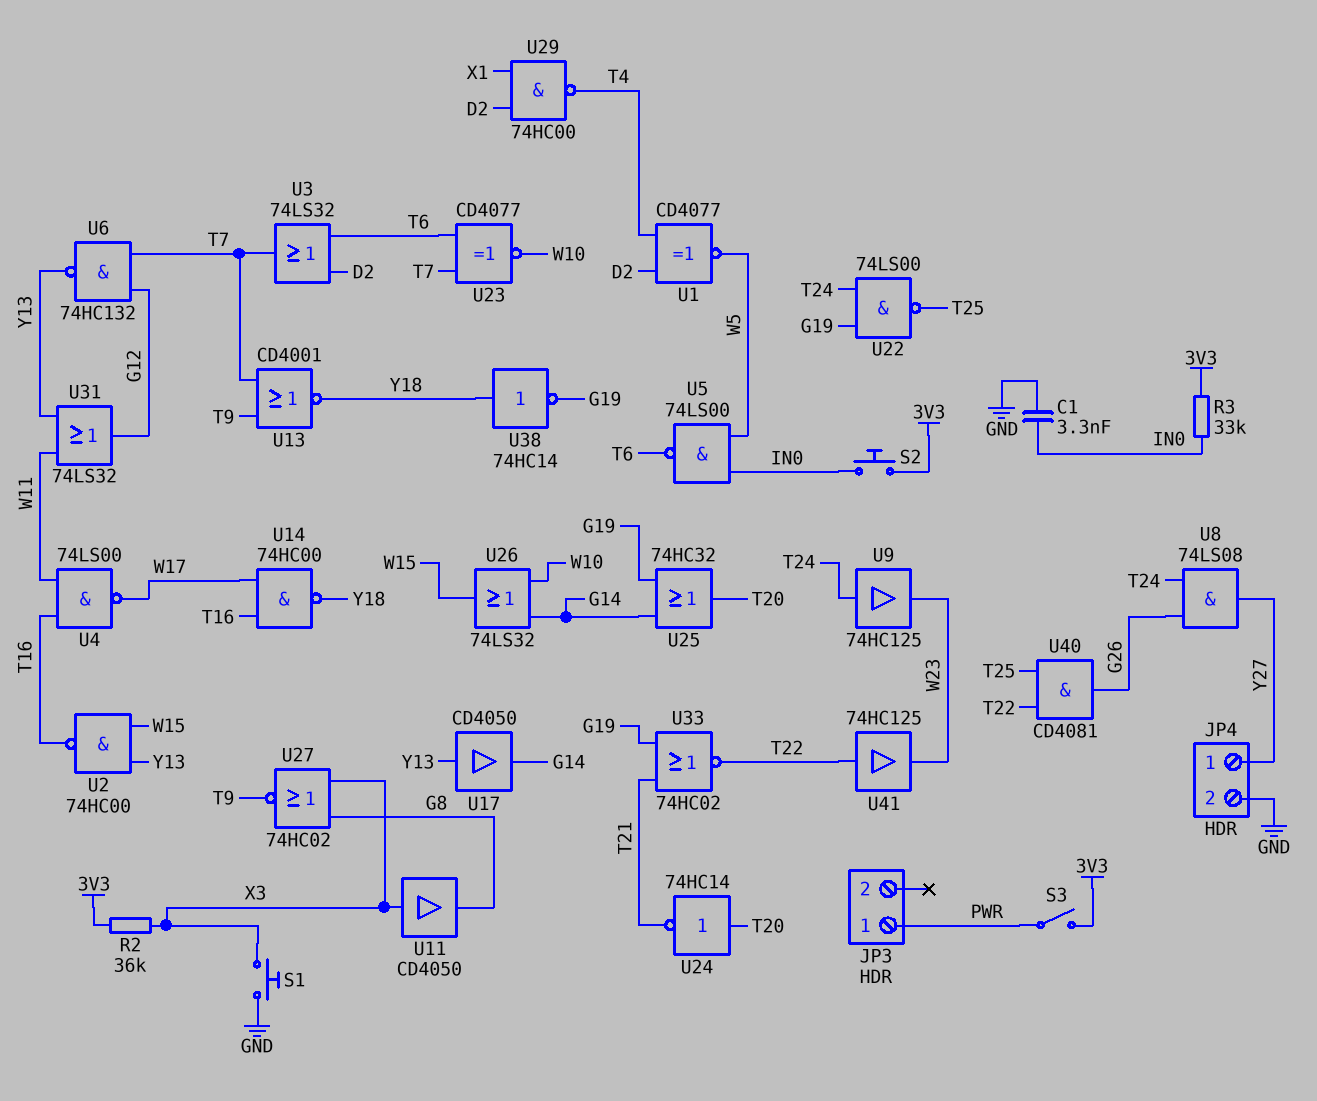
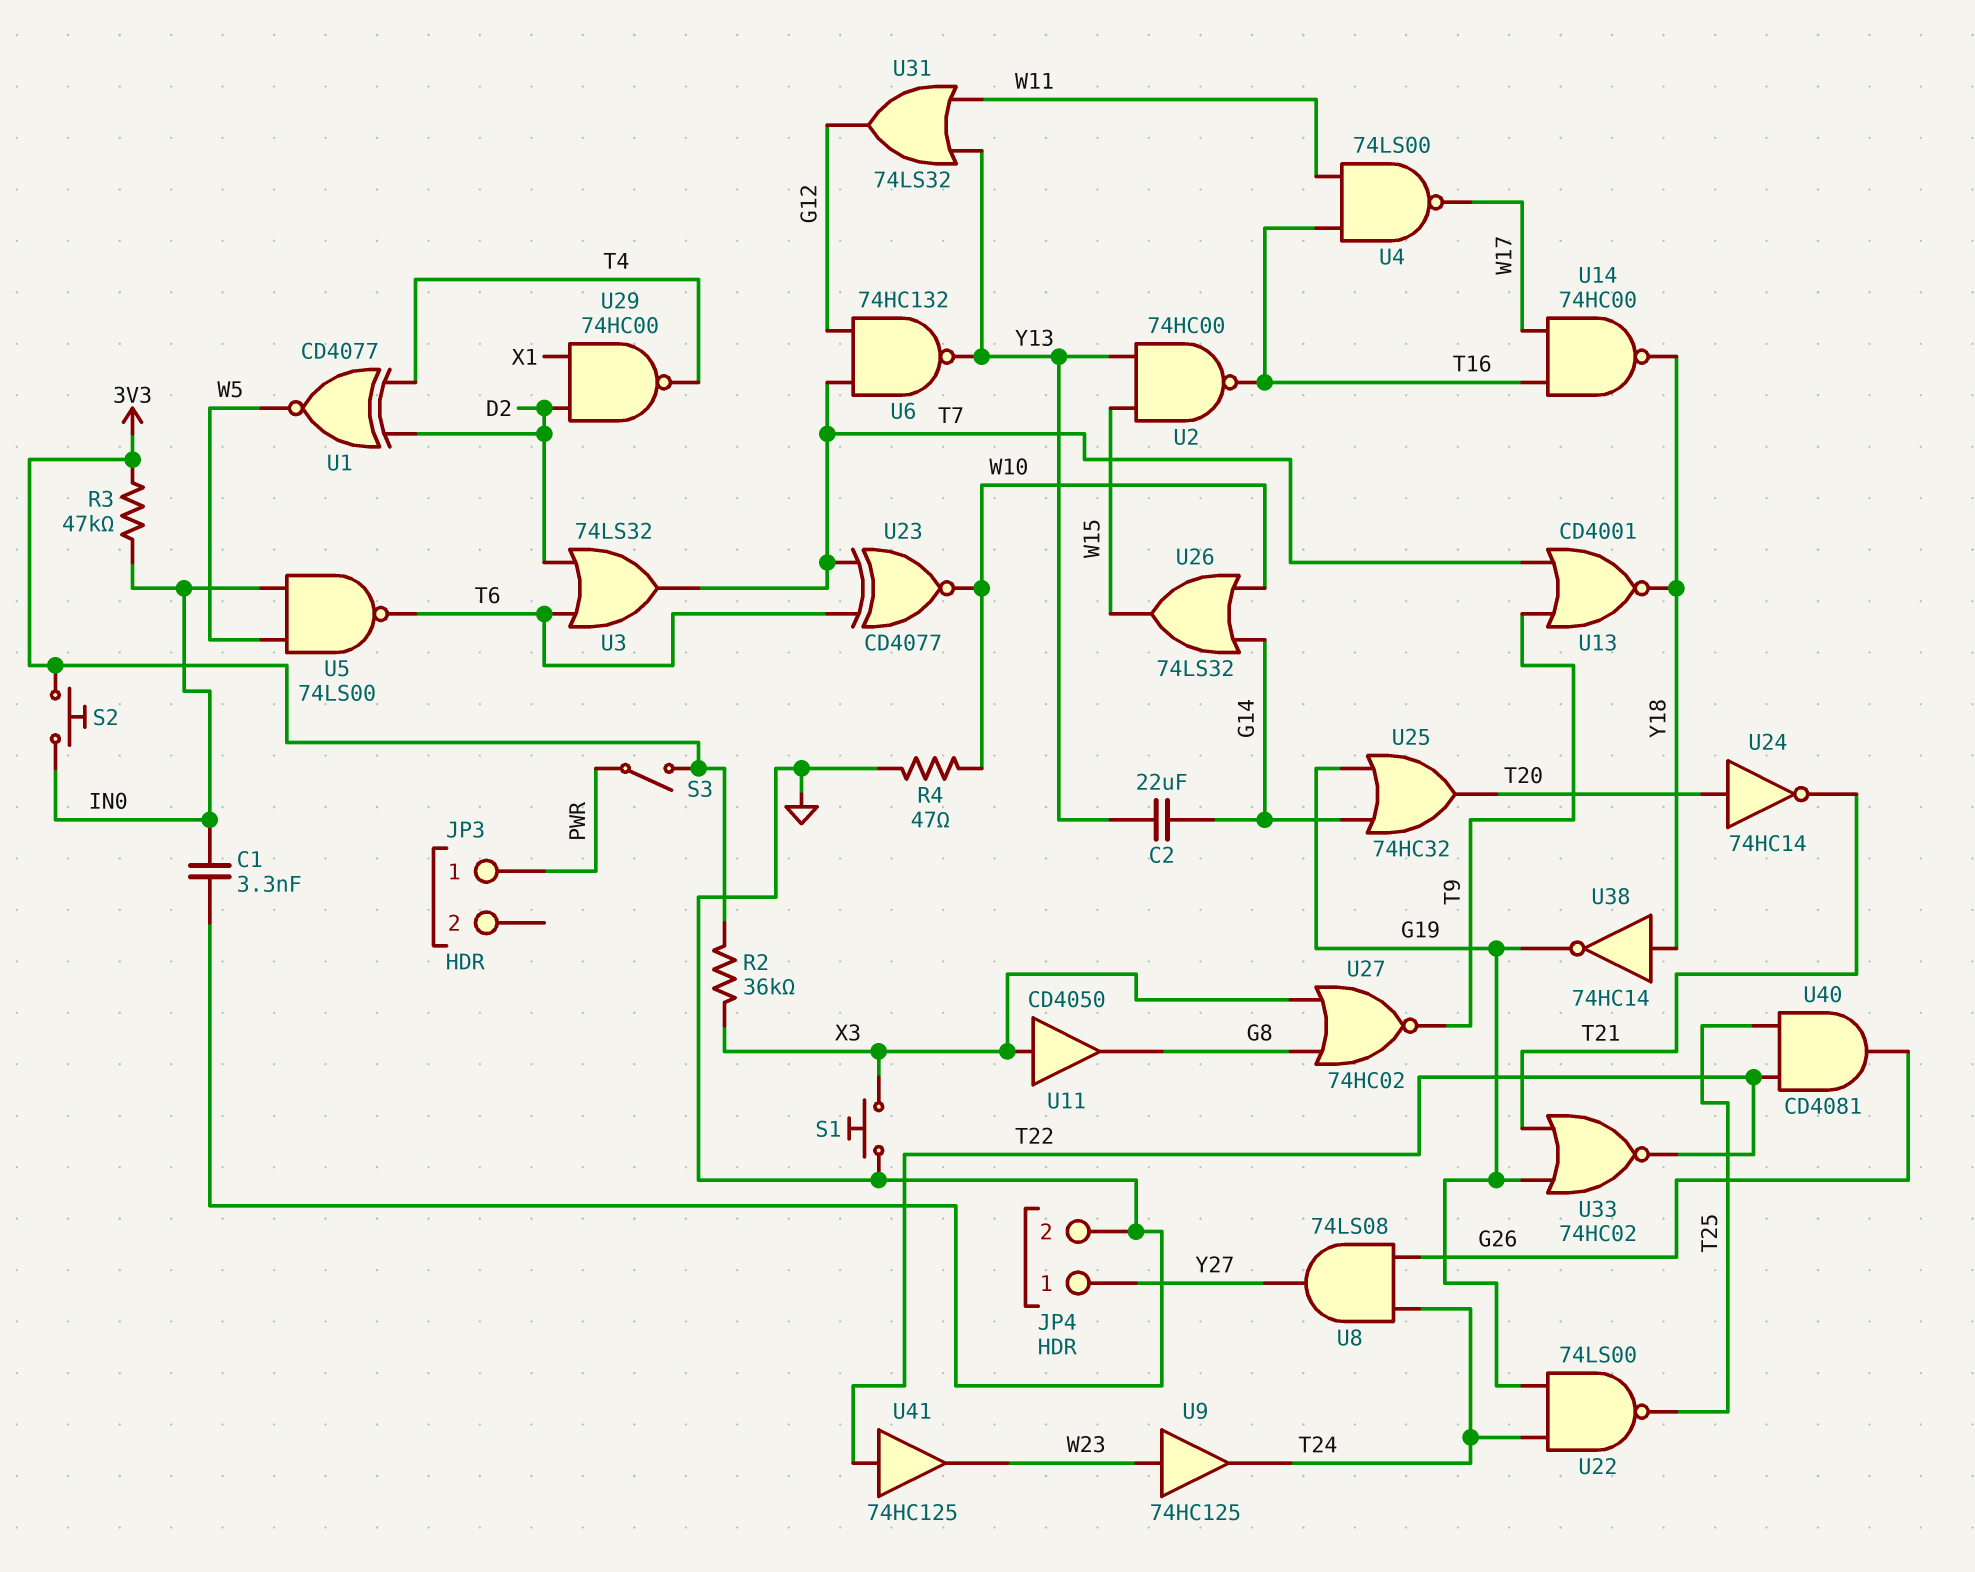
C2: none -> 22uF (G14, Y13)
R3: 33k (3V3, IN0) -> 47k (3V3, IN0)
R4: none -> 47 (GND, W10)
U9: buffer 74HC125 (in T24, out W23) -> buffer 74HC125 (in W23, out T24)
U17: buffer CD4050 (in Y13, out G14) -> none

